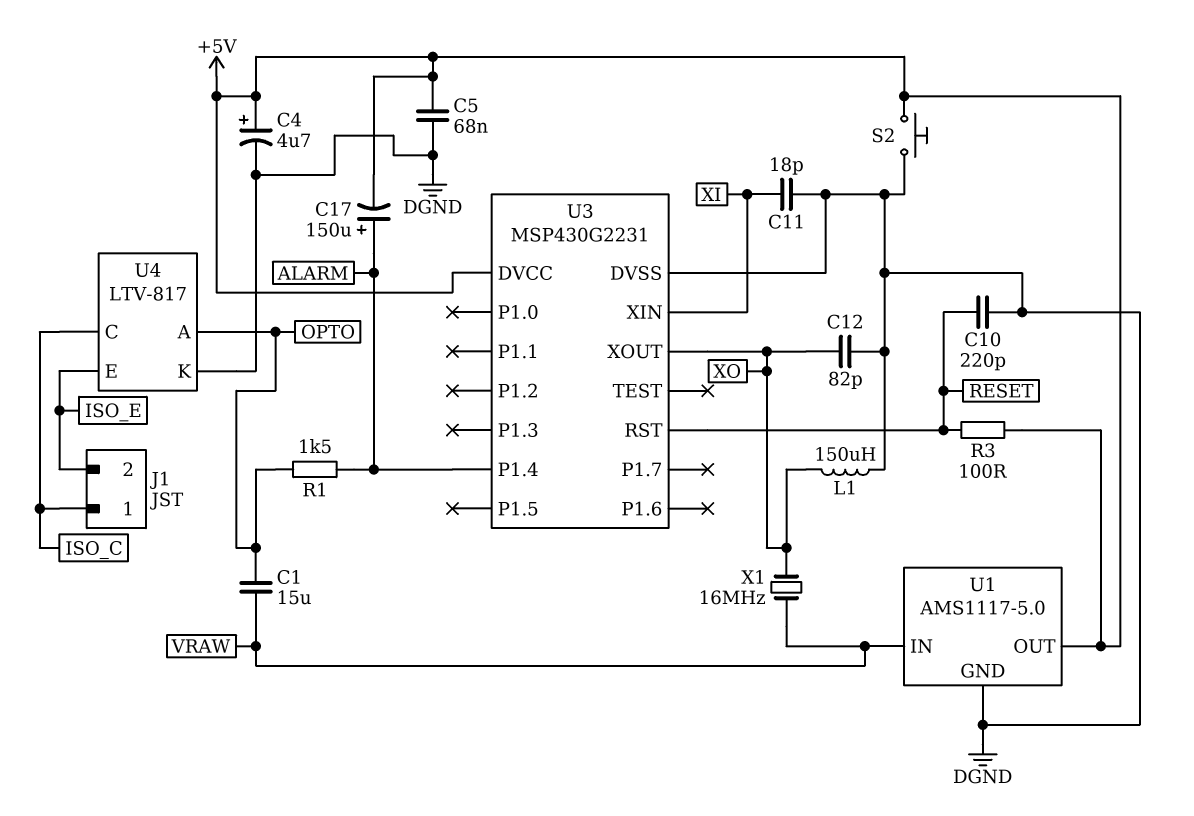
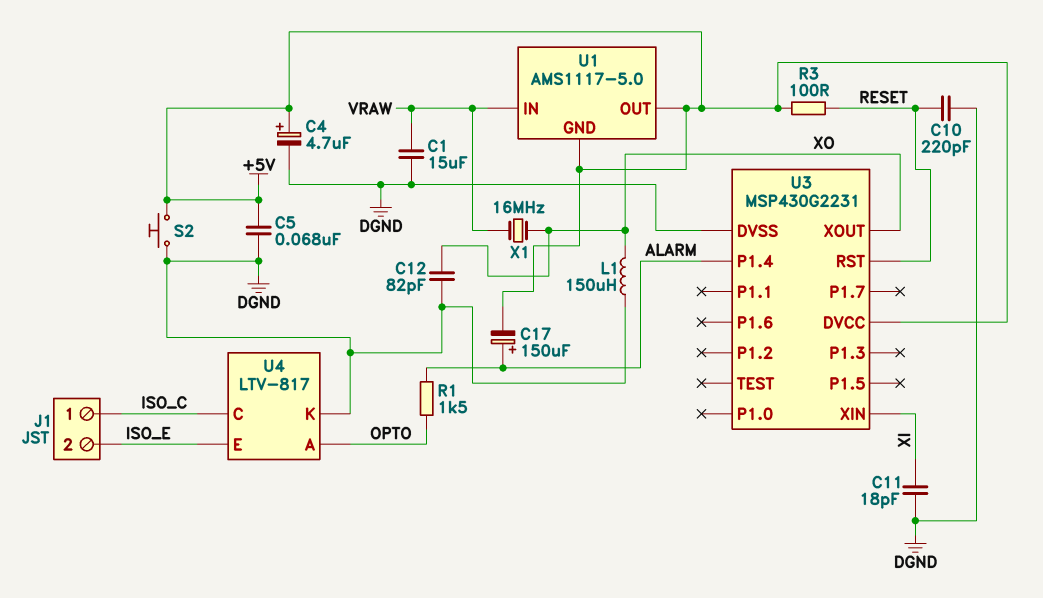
C1: 15uF (OPTO, VRAW) -> 15uF (DGND, VRAW)
U1 pin GND: DGND -> +5V

